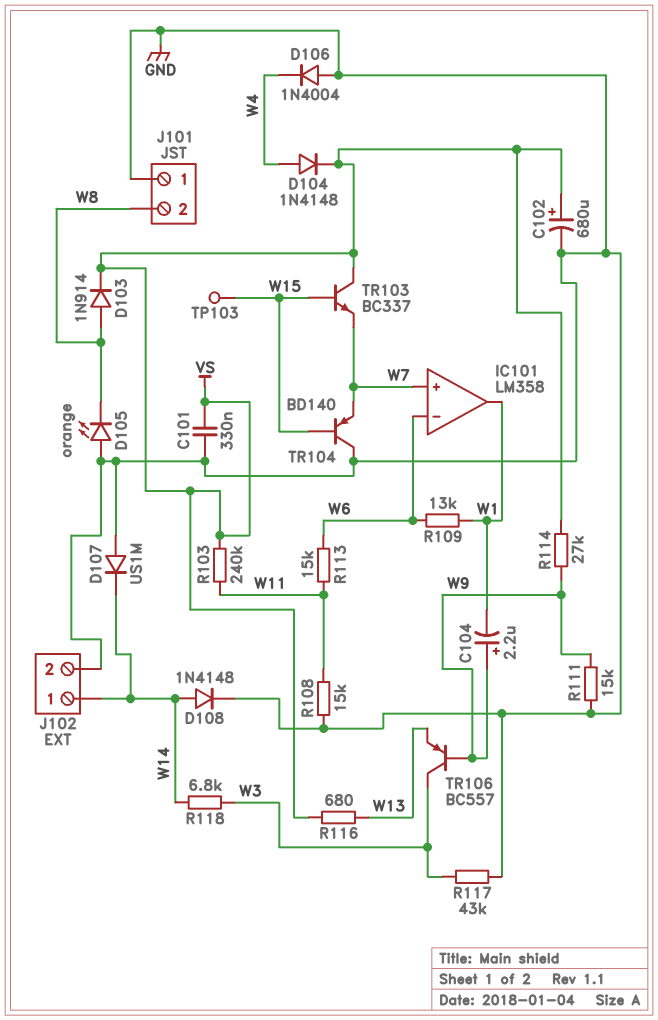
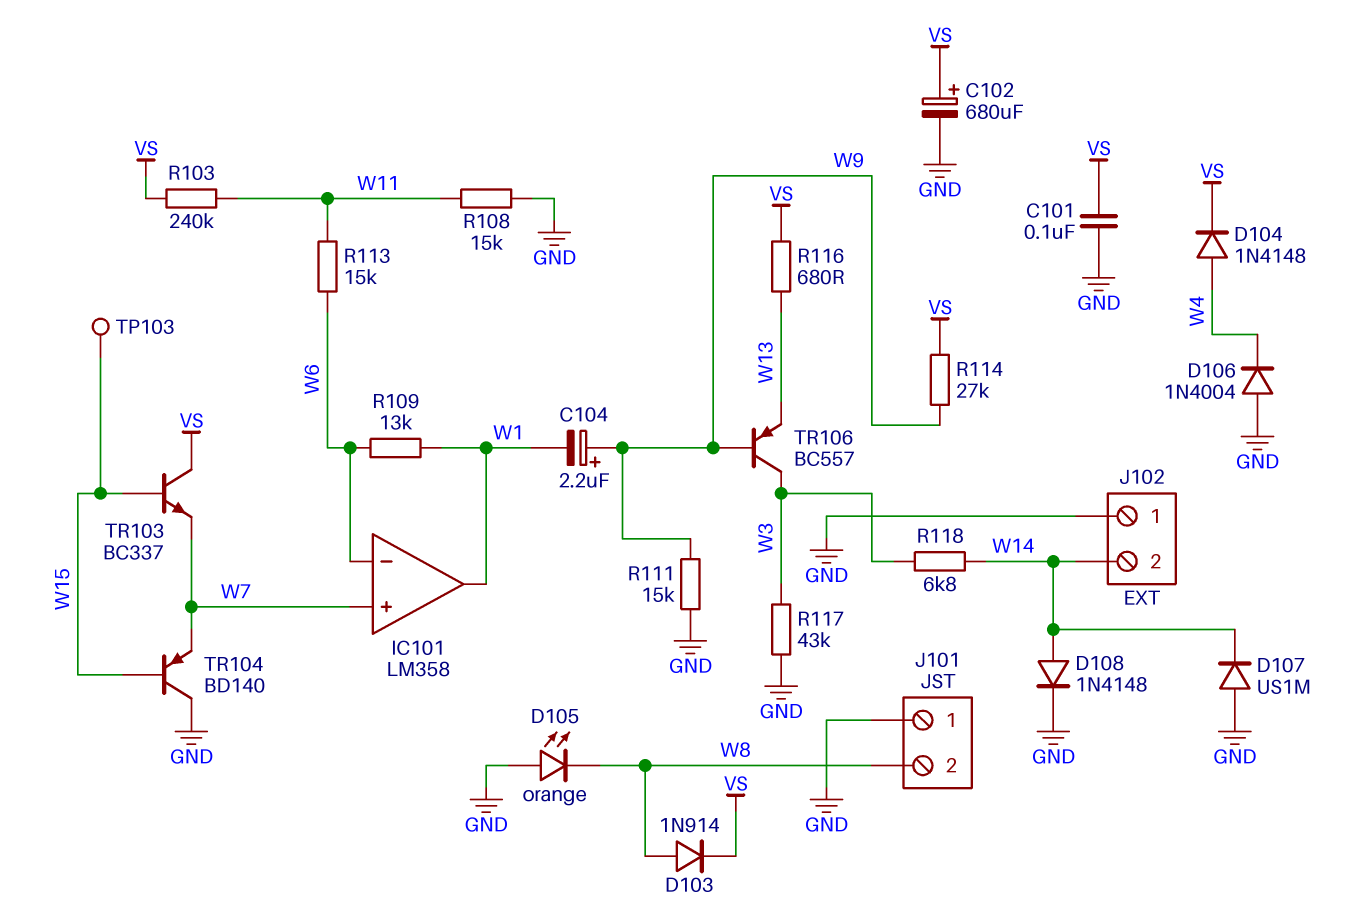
C101: 330nF (GND, VS) -> 100nF (GND, VS)
J102 pin 1: W14 -> GND
J102 pin 2: GND -> W14

